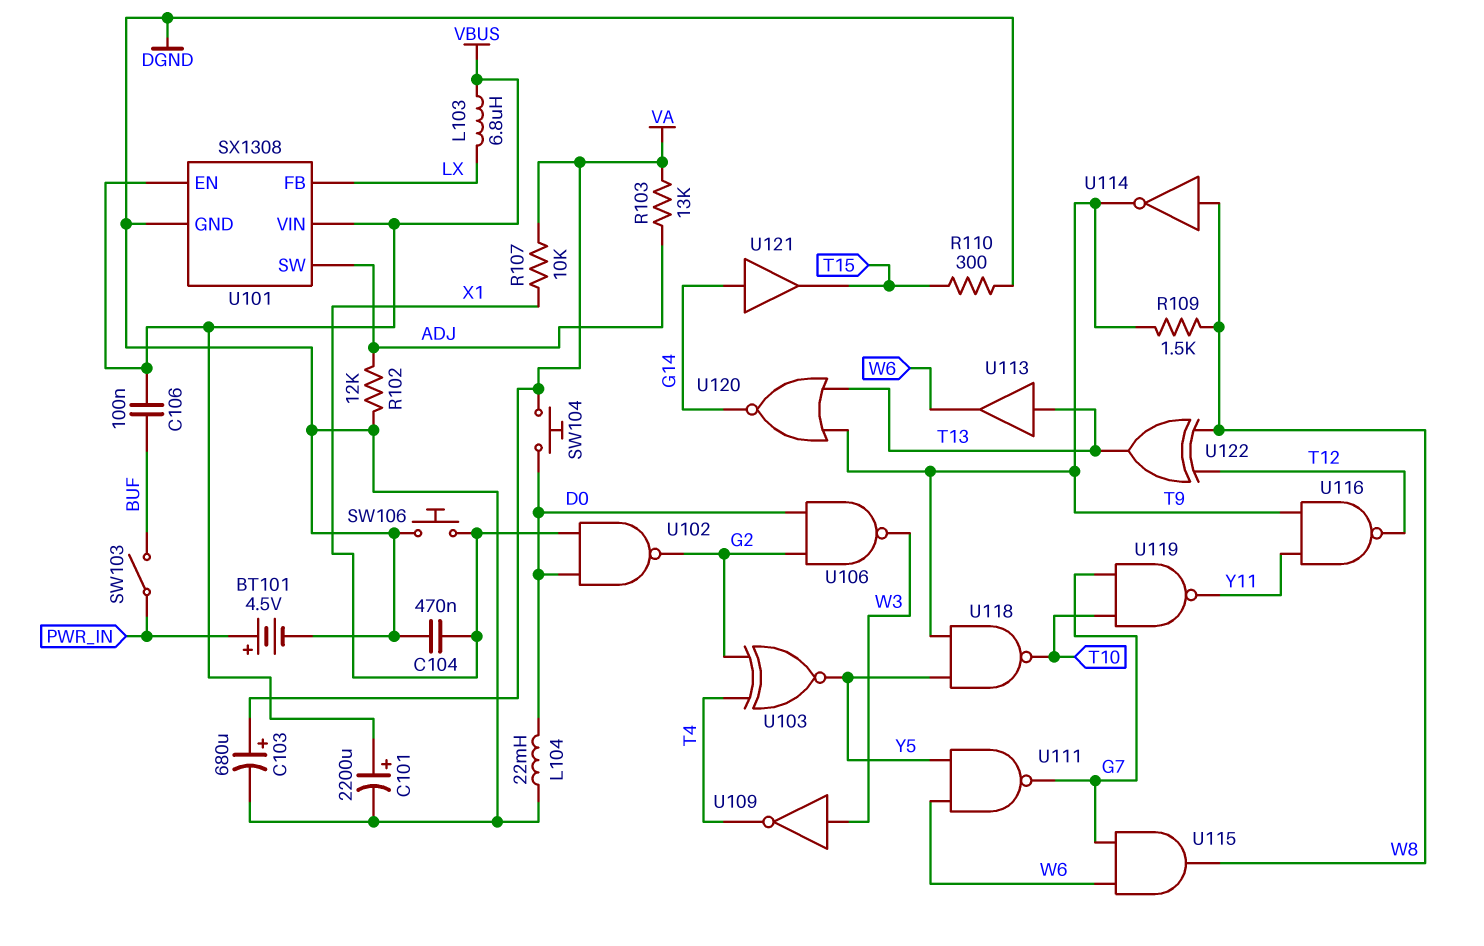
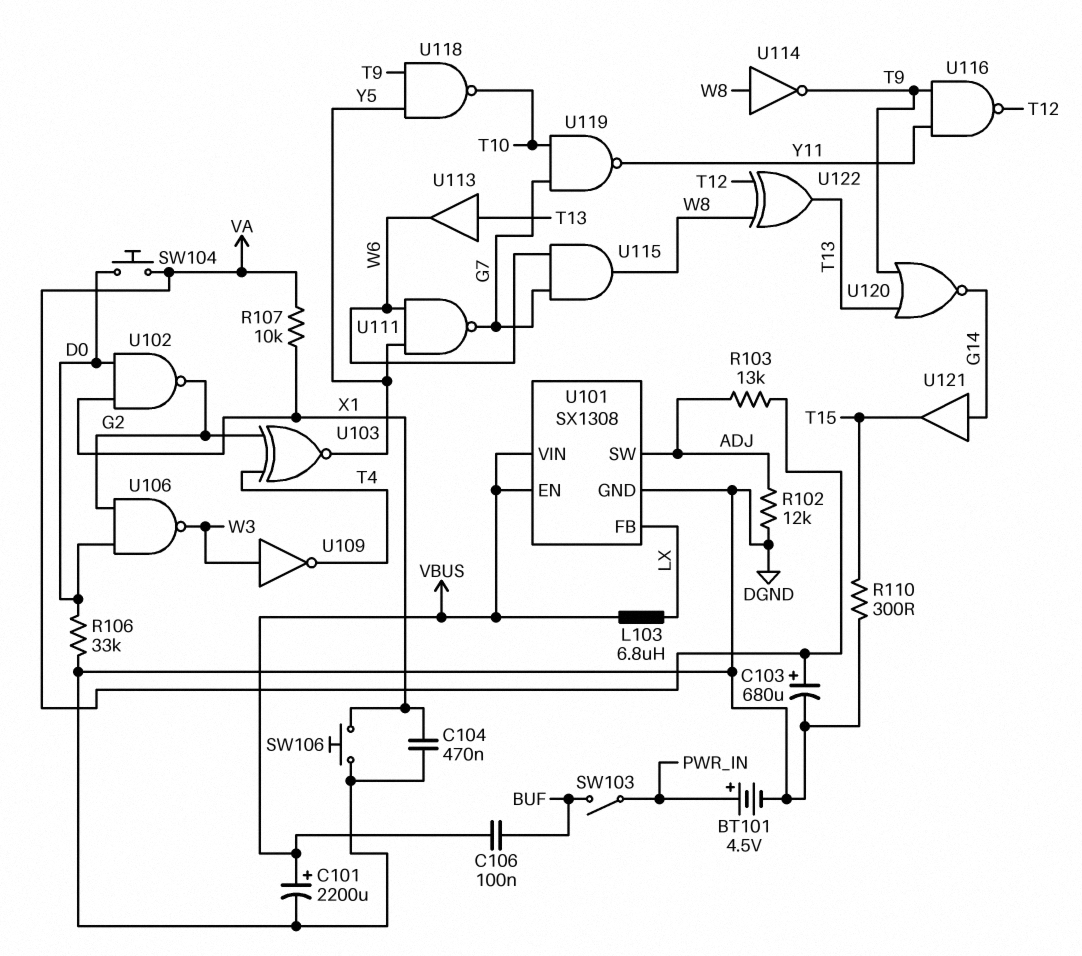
L104: 22mH (D0, DGND) -> none
R106: none -> 33k (D0, DGND)
R109: 1.5k (T9, W8) -> none

